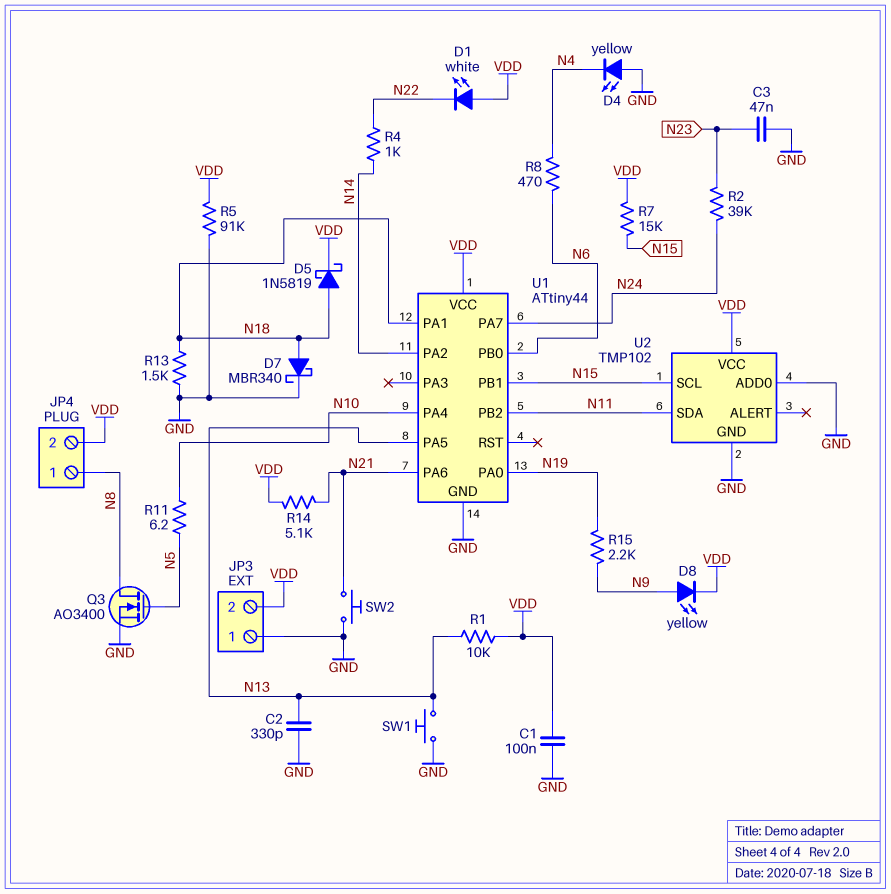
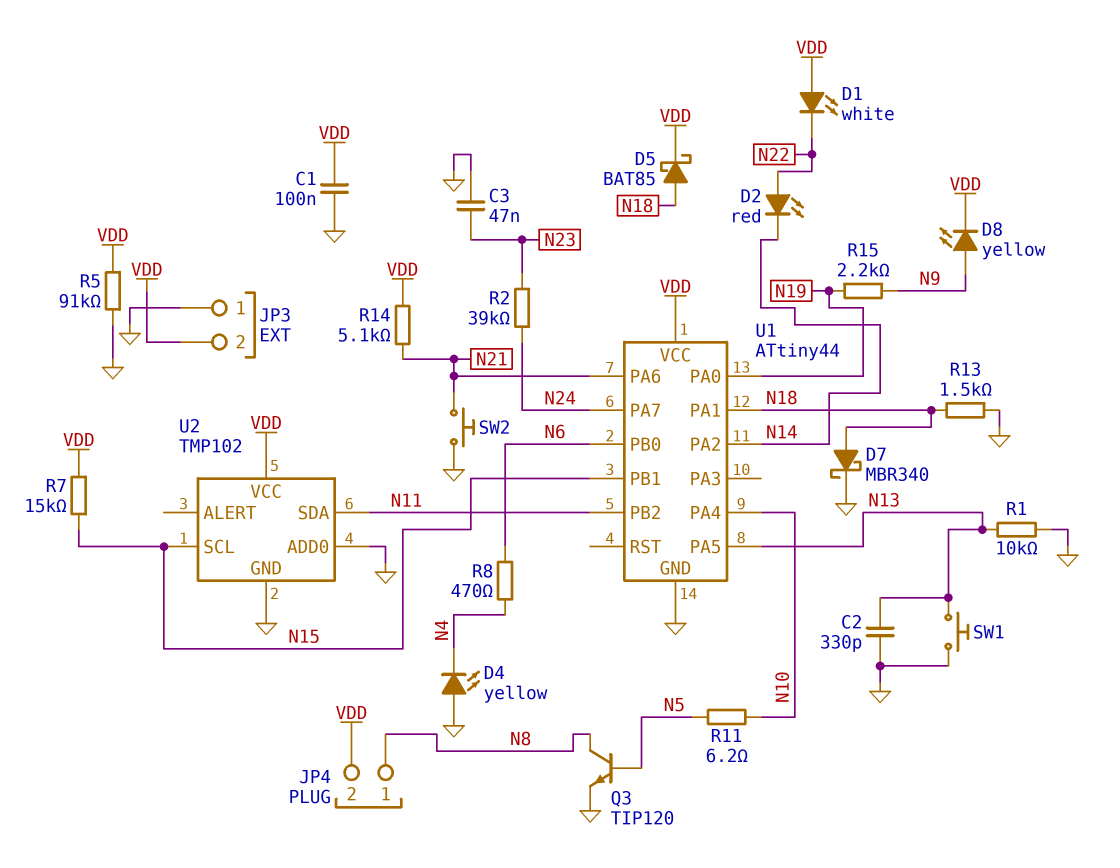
D2: none -> LED red (A N22, K N14)
D5: schottky 1N5819 (A N18, K VDD) -> schottky BAT85 (A N18, K VDD)
Q3: NMOS AO3400 (G N5, D N8, S GND) -> NPN TIP120 (B N5, C N8, E GND)
R1: 10k (N13, VDD) -> 10k (GND, N13)
R4: 1k (N14, N22) -> none

